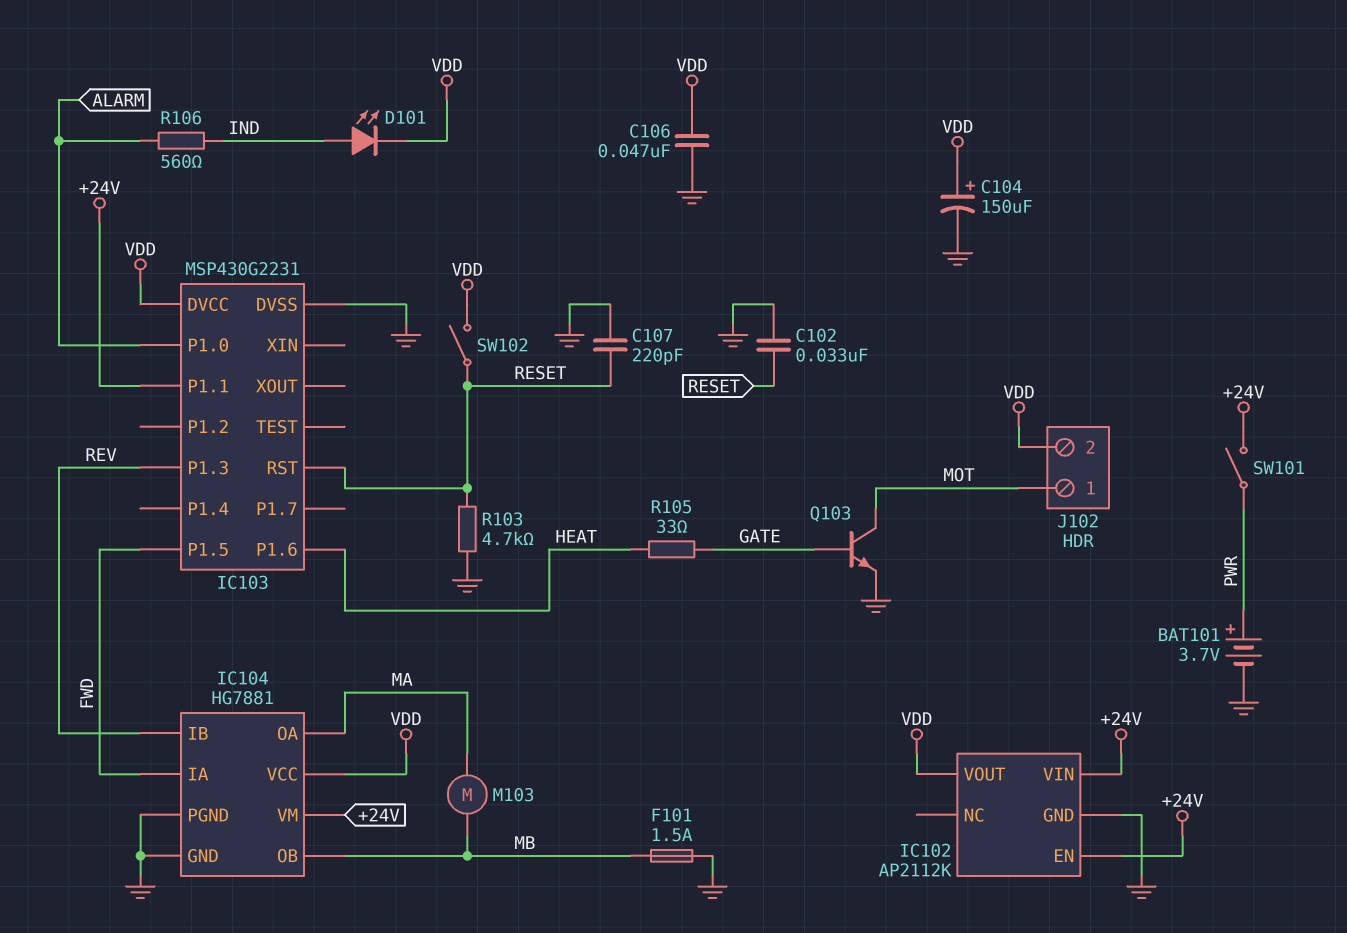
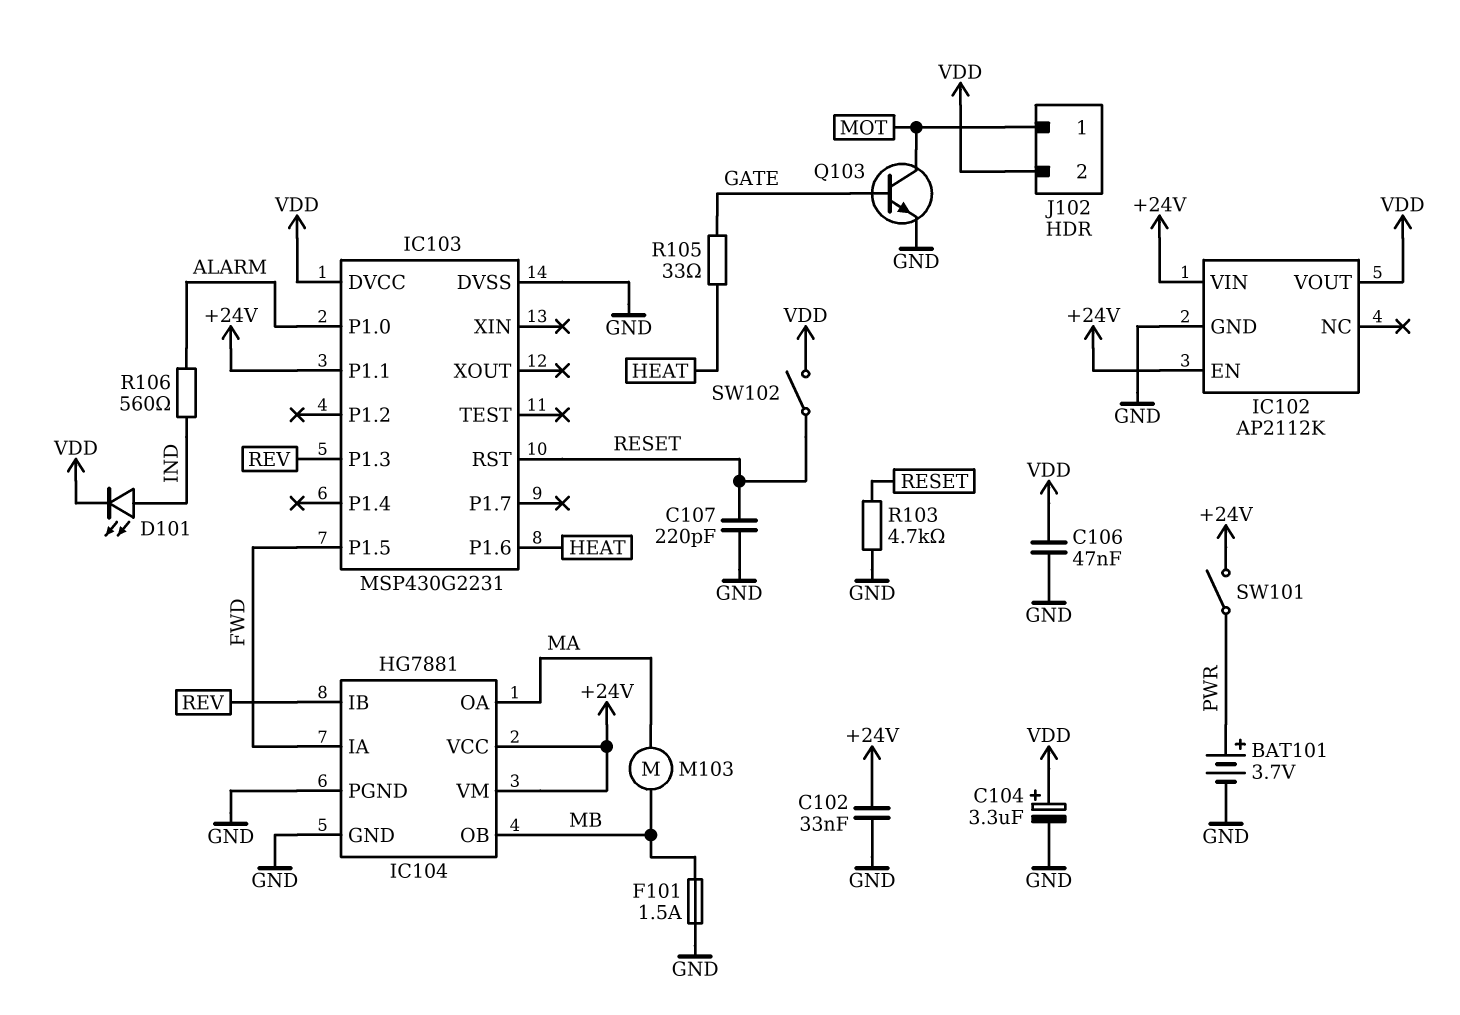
C102: 33nF (GND, RESET) -> 33nF (+24V, GND)
C104: 150uF (plus VDD, minus GND) -> 3.3uF (plus VDD, minus GND)
IC104 pin VCC: VDD -> +24V

